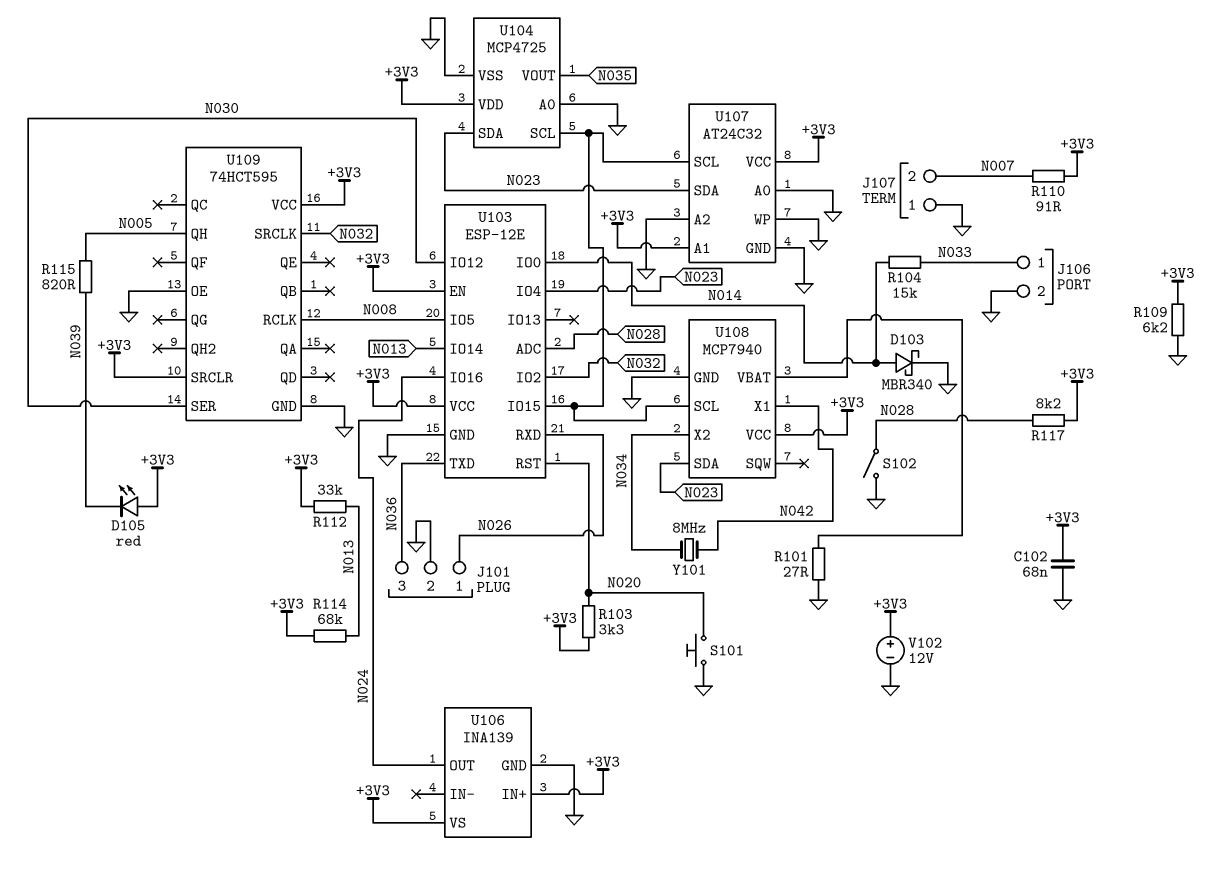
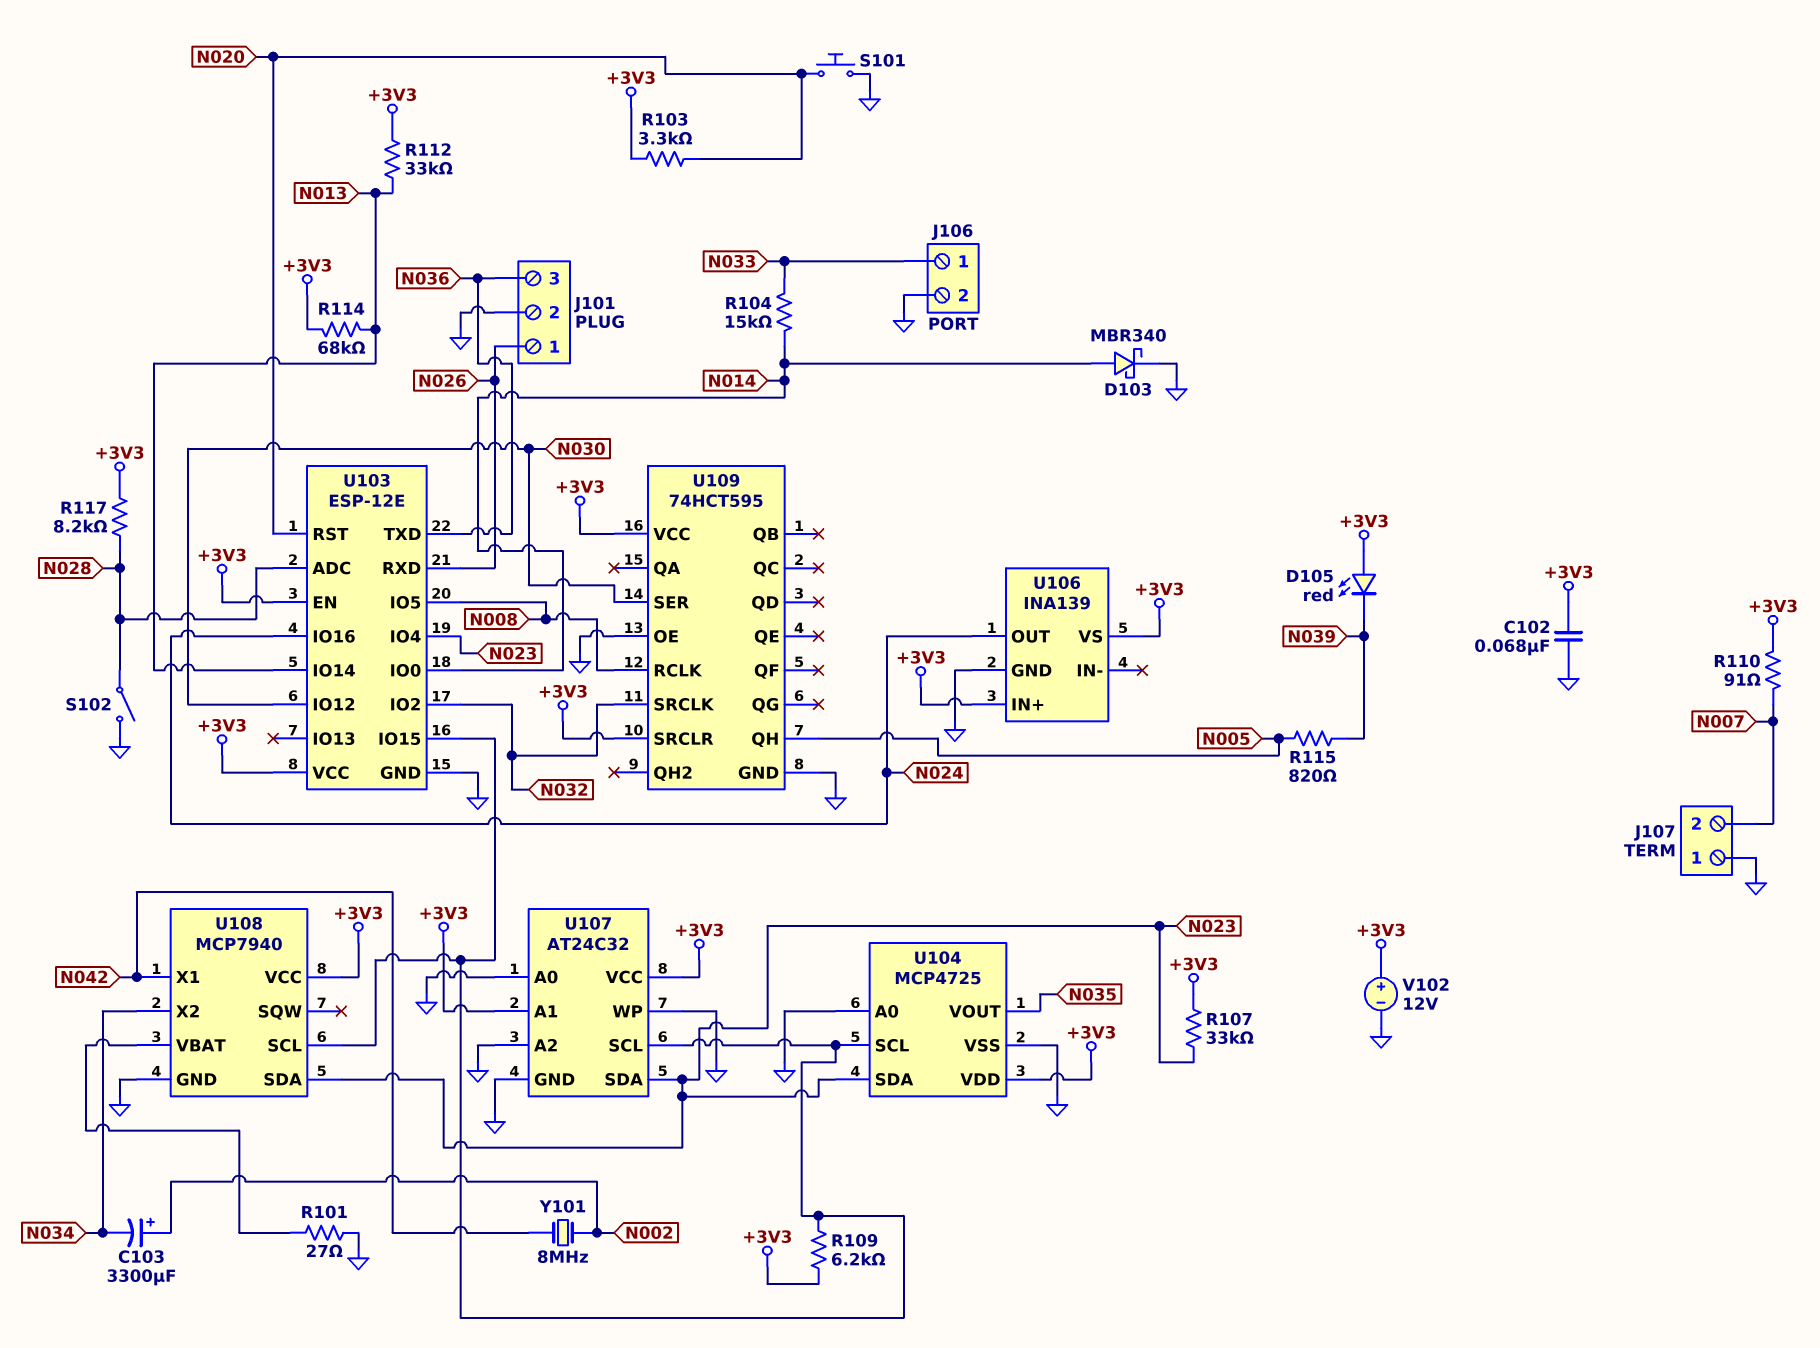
C103: none -> 3300uF (plus N002, minus N034)
R107: none -> 33k (+3V3, N023)
R109: 6.2k (+3V3, GND) -> 6.2k (+3V3, U103/IO15)
Y101: 8MHz (N034, N042) -> 8MHz (N002, N042)

